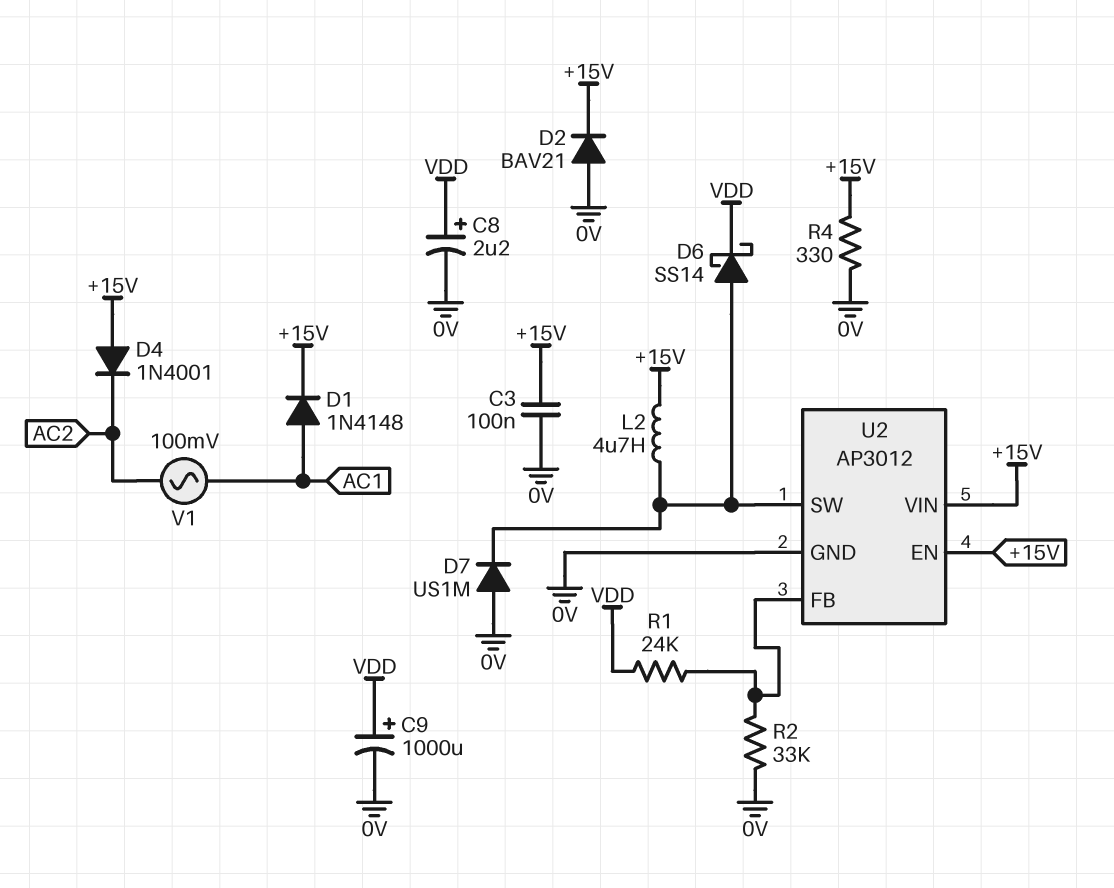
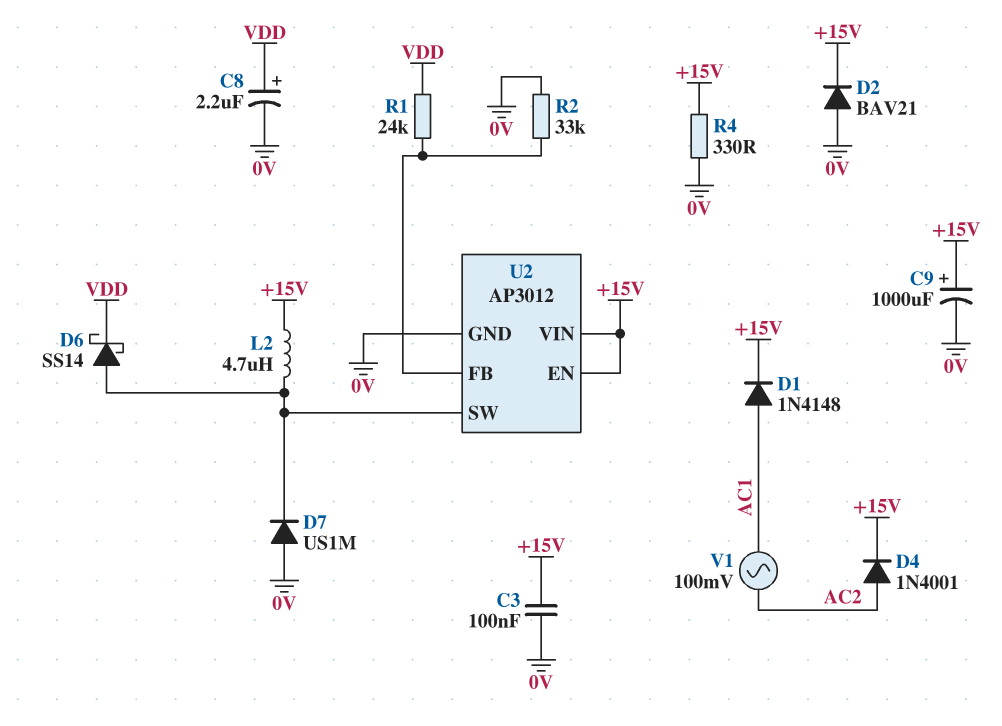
C9: 1000uF (plus VDD, minus 0V) -> 1000uF (plus +15V, minus 0V)
D4: diode 1N4001 (A +15V, K AC2) -> diode 1N4001 (A AC2, K +15V)

